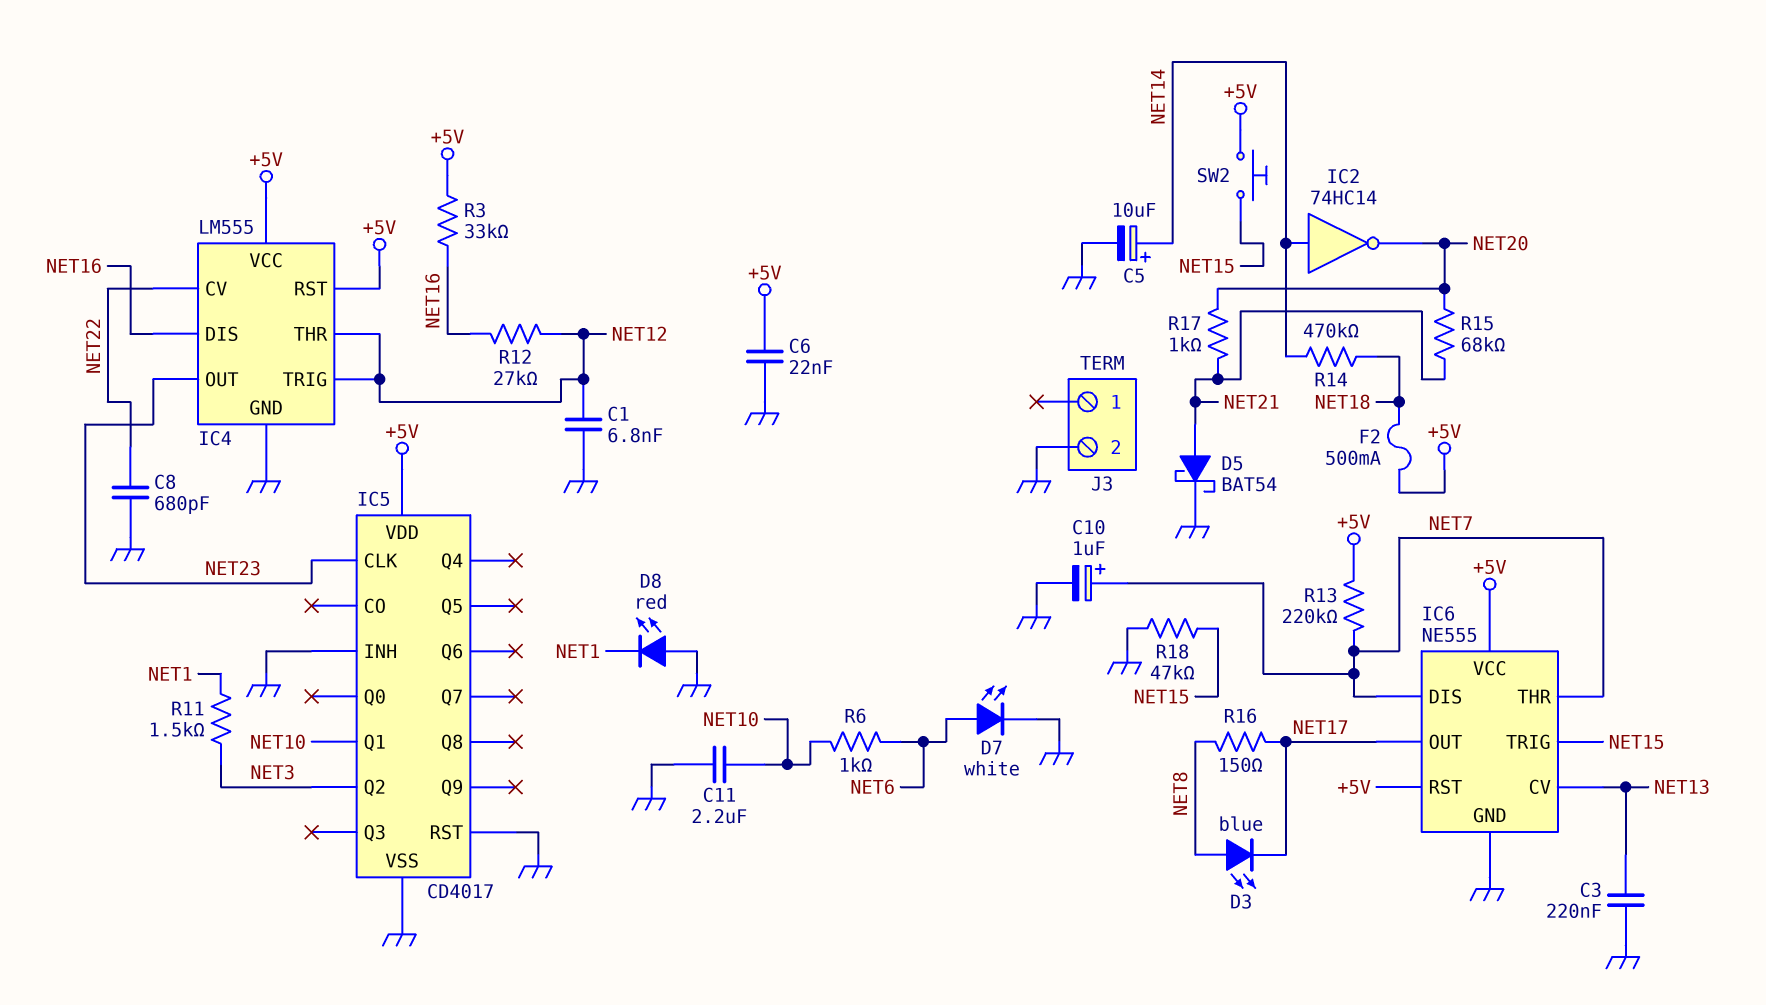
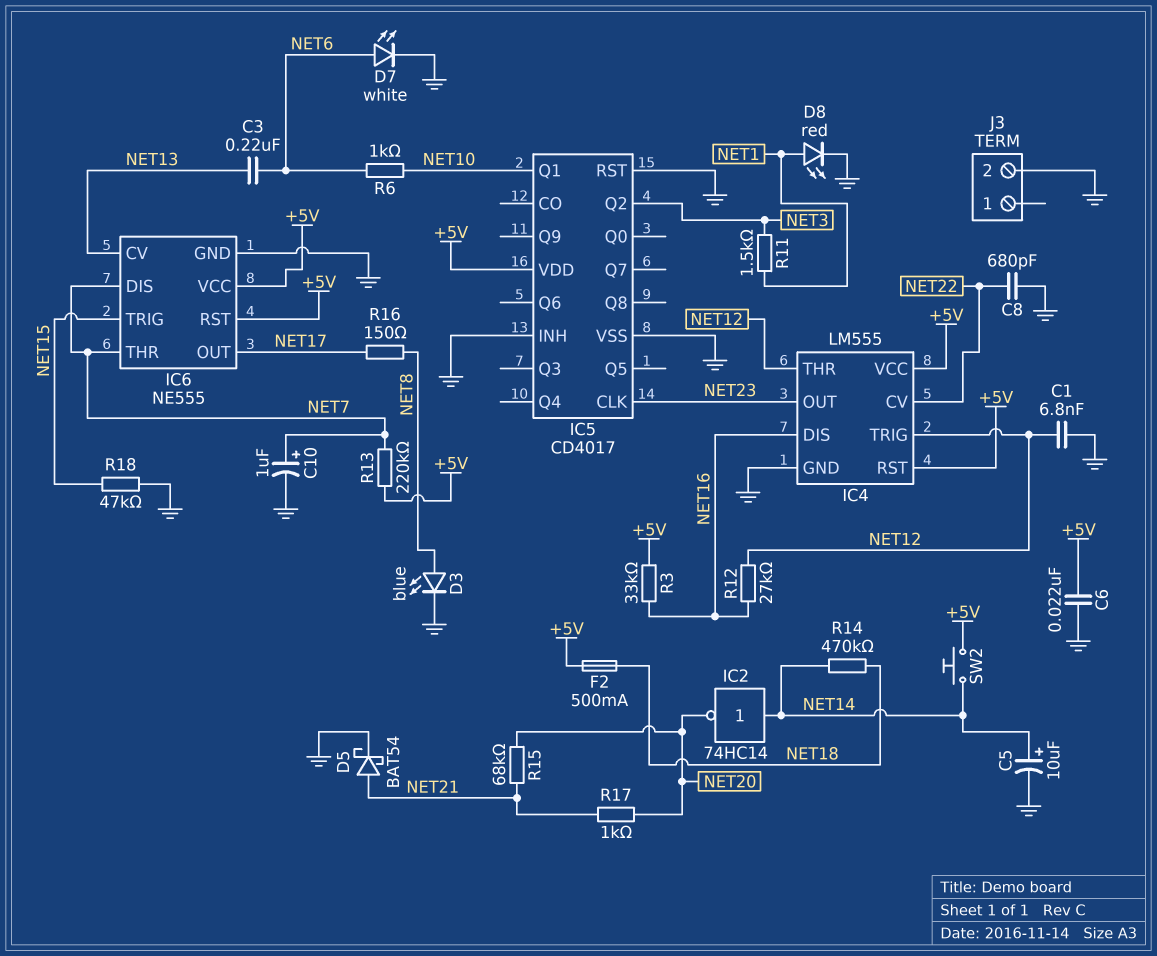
C3: 220nF (GND, NET13) -> 220nF (NET6, NET13)
C11: 2.2uF (GND, NET10) -> none
D3: LED blue (A NET8, K NET17) -> LED blue (A NET8, K GND)
D8: LED red (A GND, K NET1) -> LED red (A NET1, K GND)
SW2: button (+5V, NET15) -> button (+5V, NET14)

